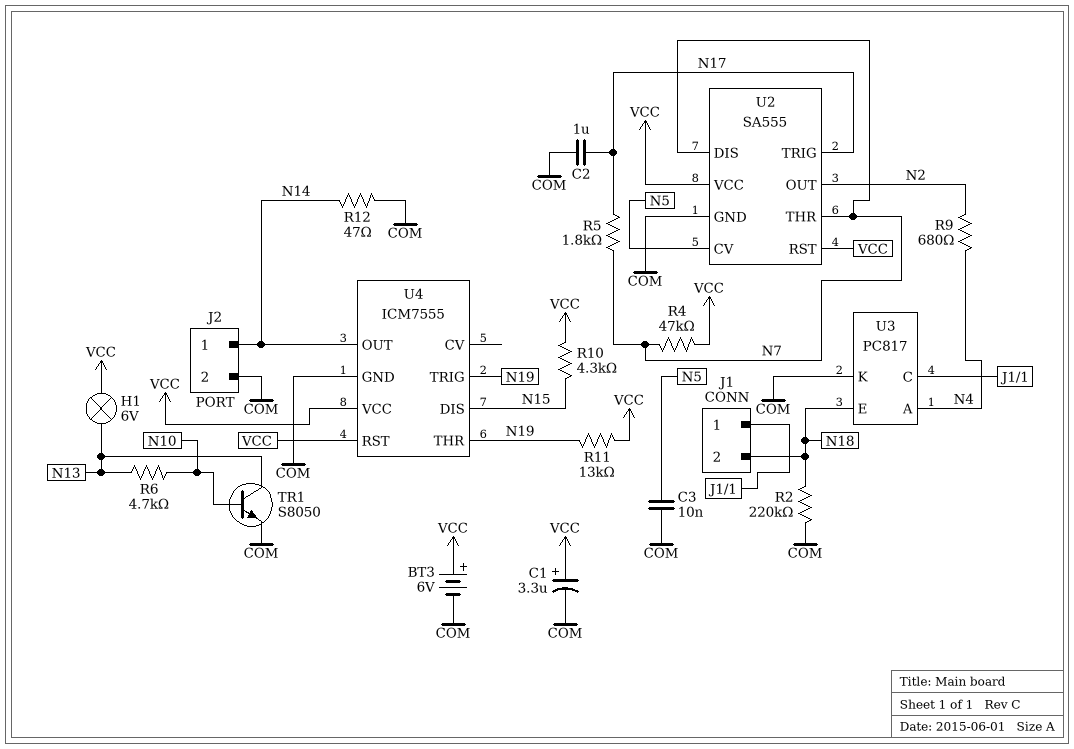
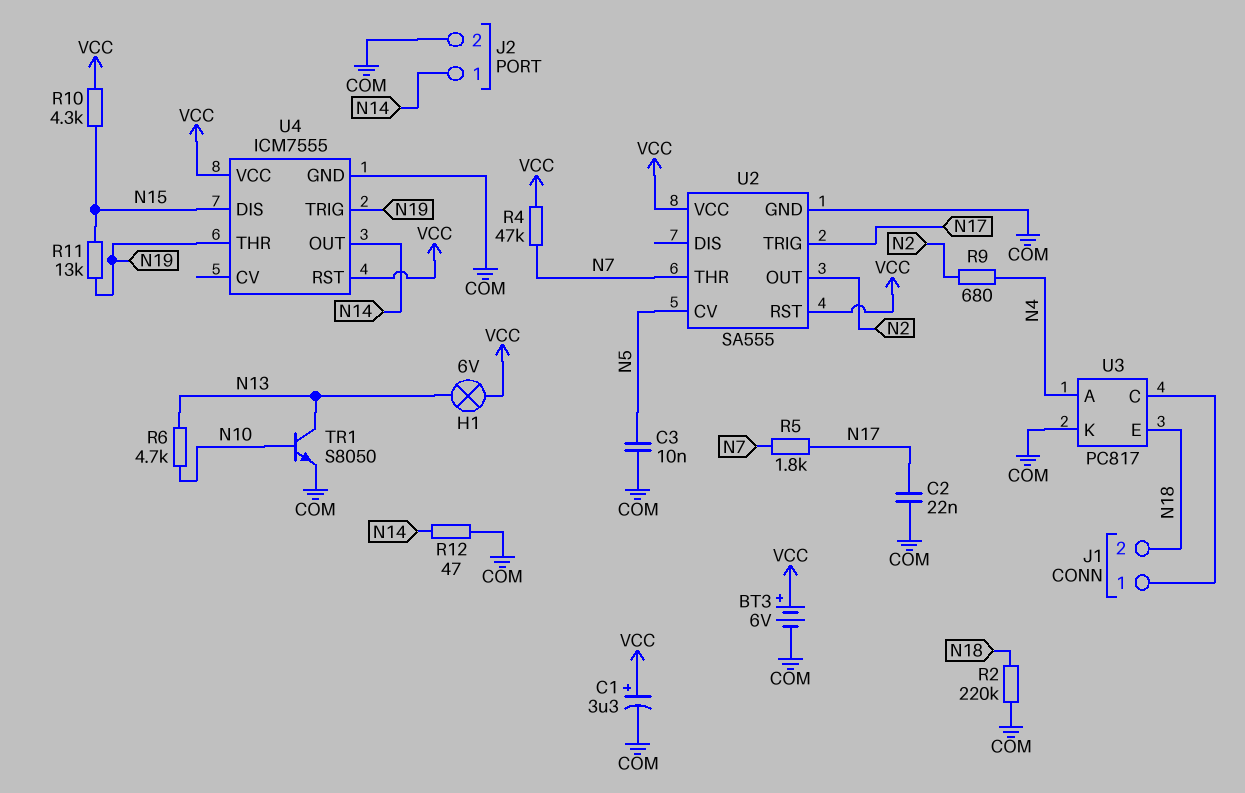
C2: 1uF (COM, N17) -> 22nF (COM, N17)
R11: 13k (N19, VCC) -> 13k (N15, N19)
U2 pin DIS: N7 -> none

